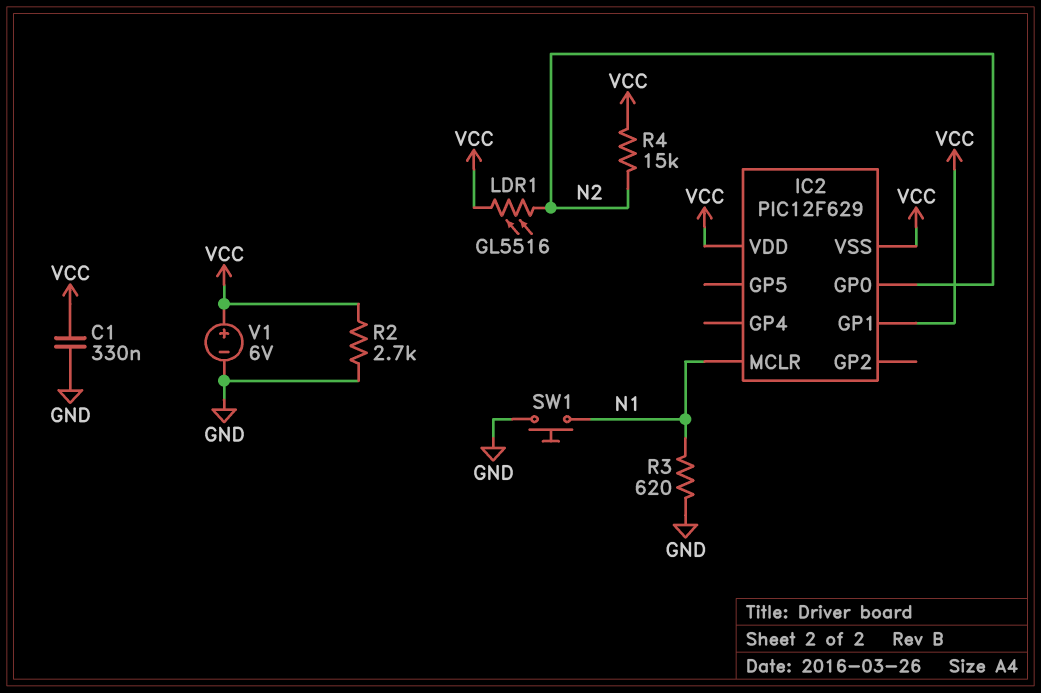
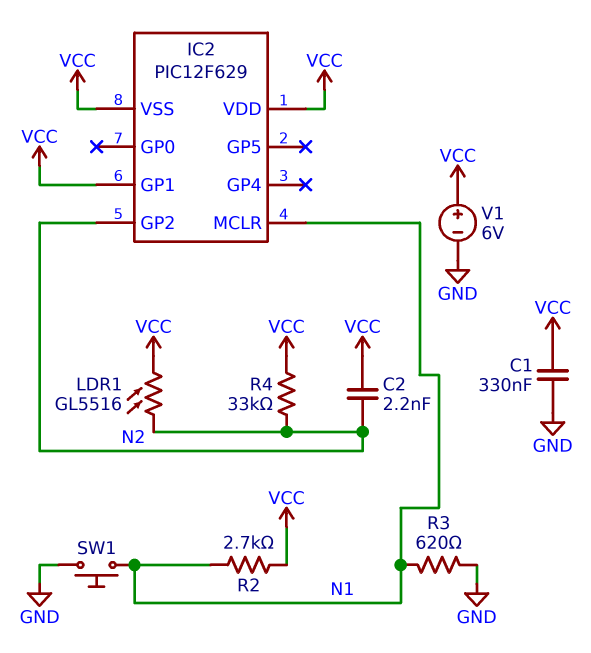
C2: none -> 2.2nF (N2, VCC)
IC2 pin GP0: N2 -> none
IC2 pin GP2: none -> N2
R2: 2.7k (GND, VCC) -> 2.7k (N1, VCC)
R4: 15k (N2, VCC) -> 33k (N2, VCC)

